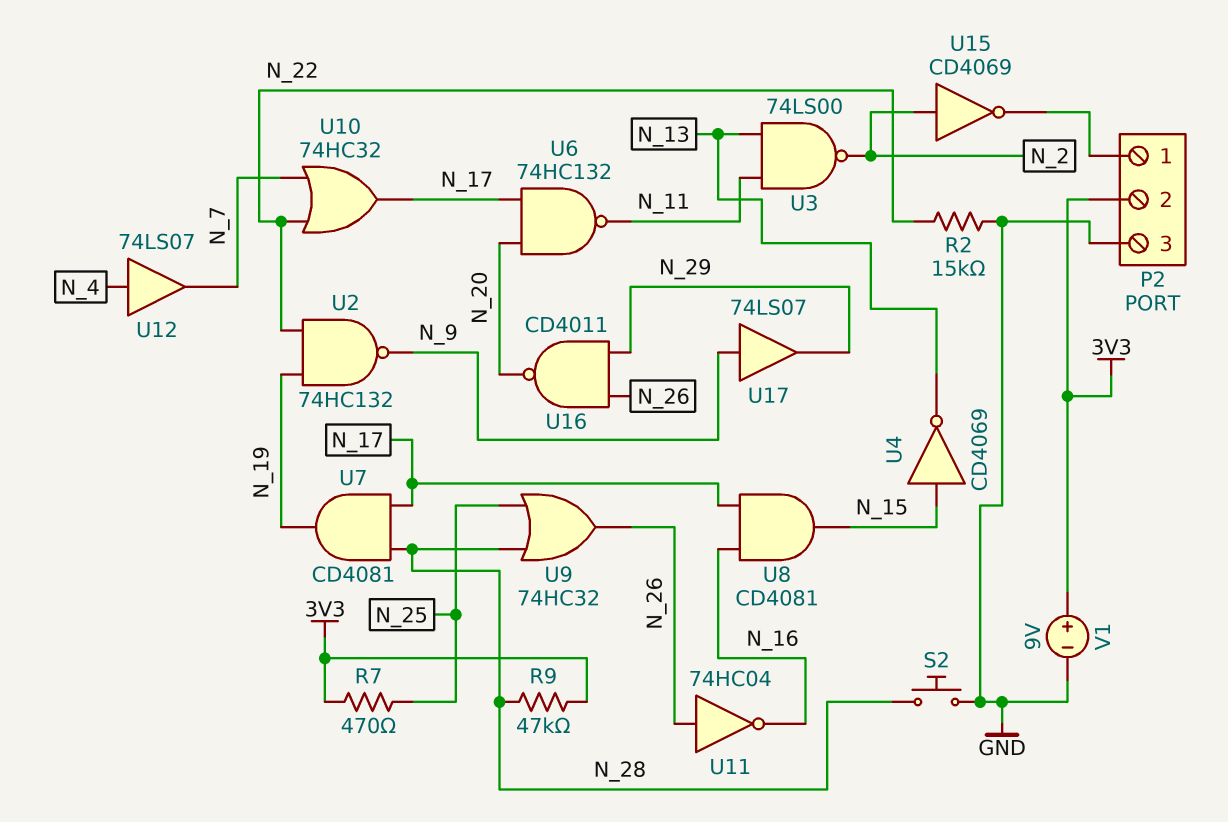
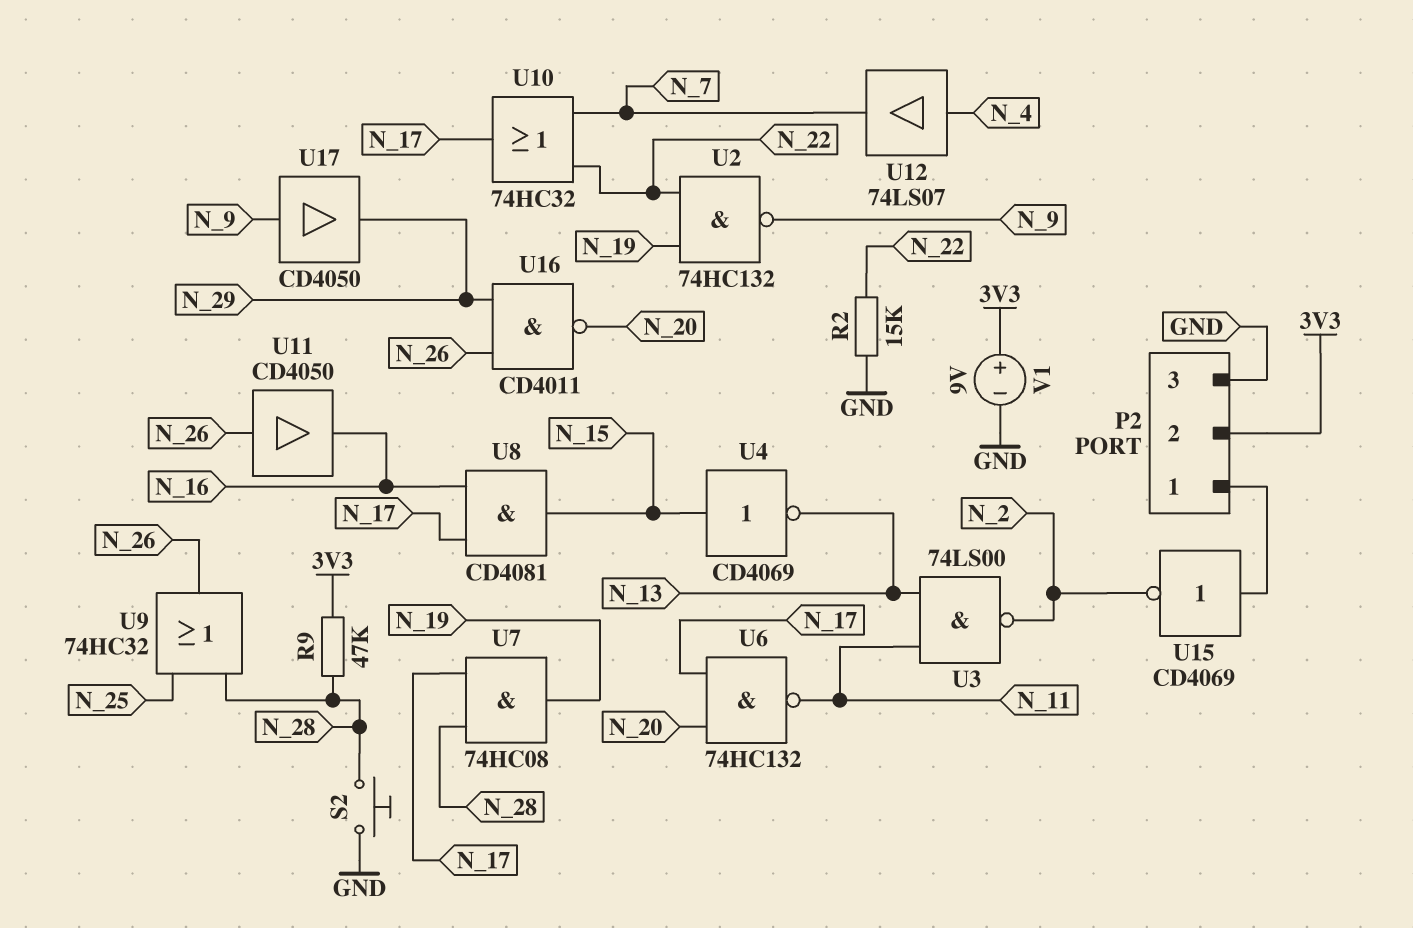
R7: 470 (3V3, N_25) -> none
U7: AND CD4081 (in N_17, in N_28, out N_19) -> AND 74HC08 (in N_17, in N_28, out N_19)
U11: NOT 74HC04 (in N_26, out N_16) -> buffer CD4050 (in N_26, out N_16)
U15: NOT CD4069 (in N_2, out P2/1) -> NOT CD4069 (in P2/1, out N_2)
U17: buffer 74LS07 (in N_9, out N_29) -> buffer CD4050 (in N_9, out N_29)

